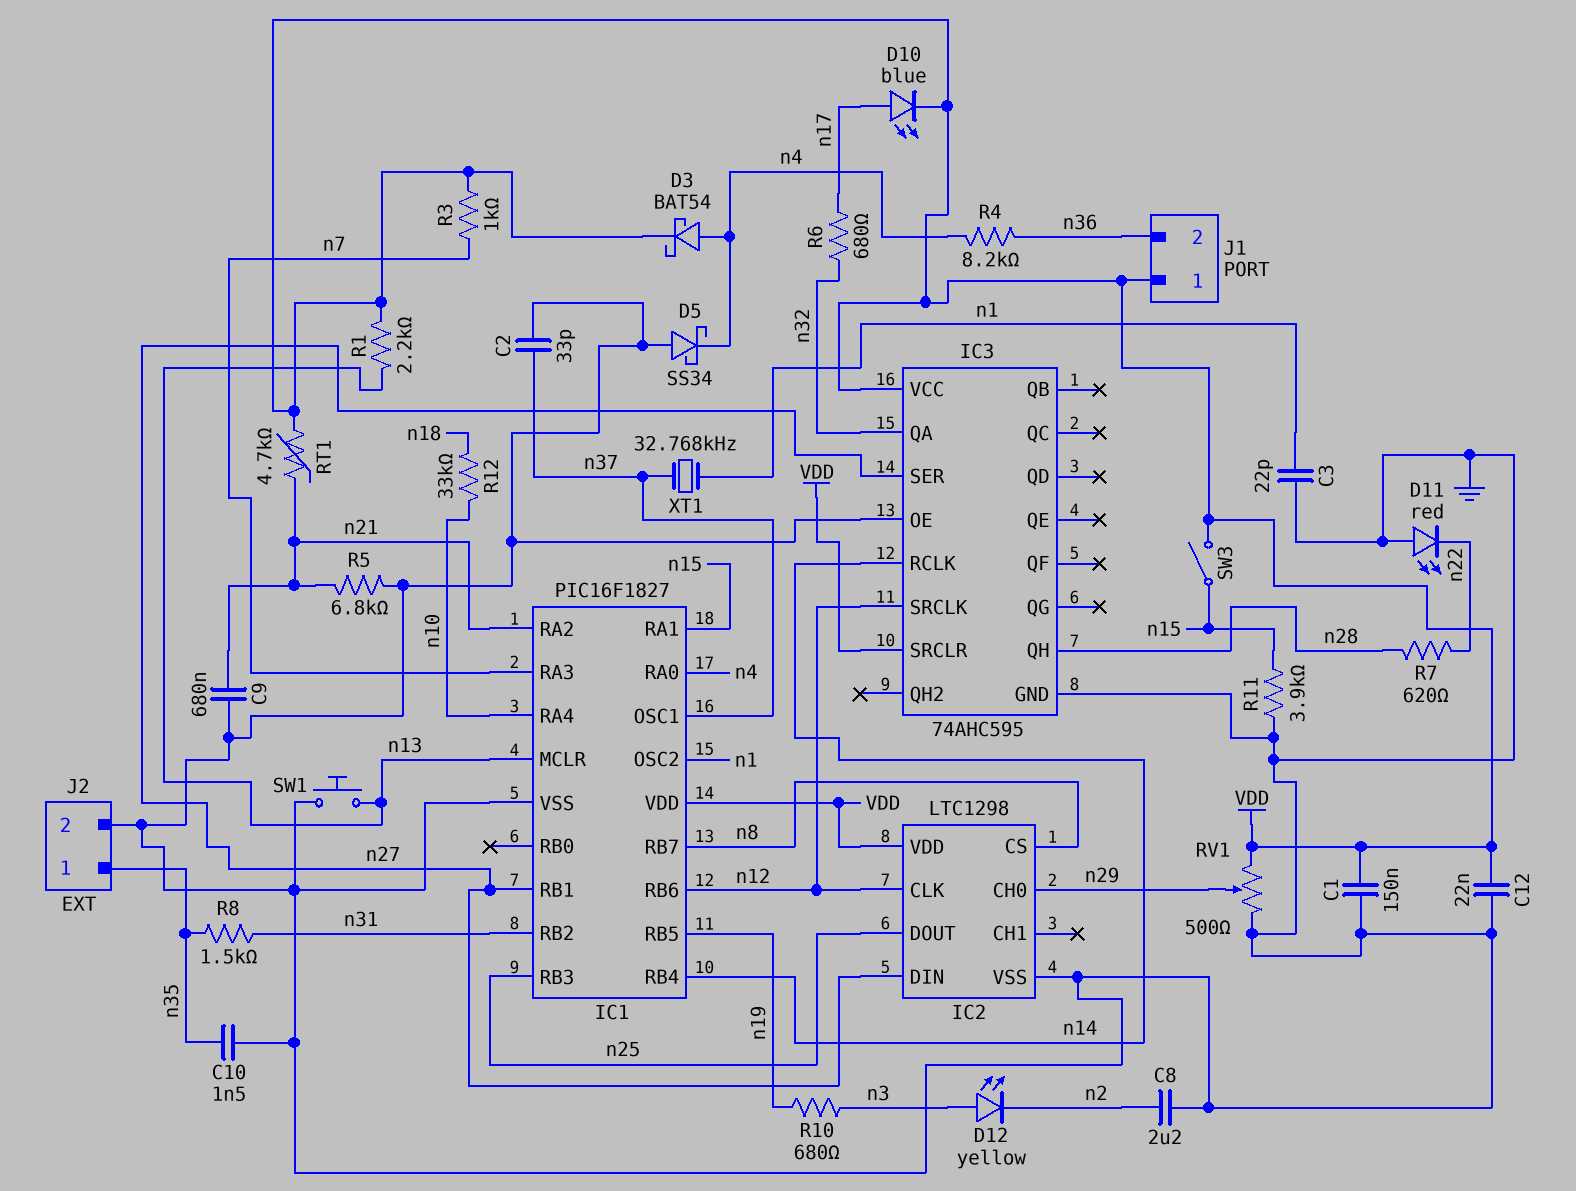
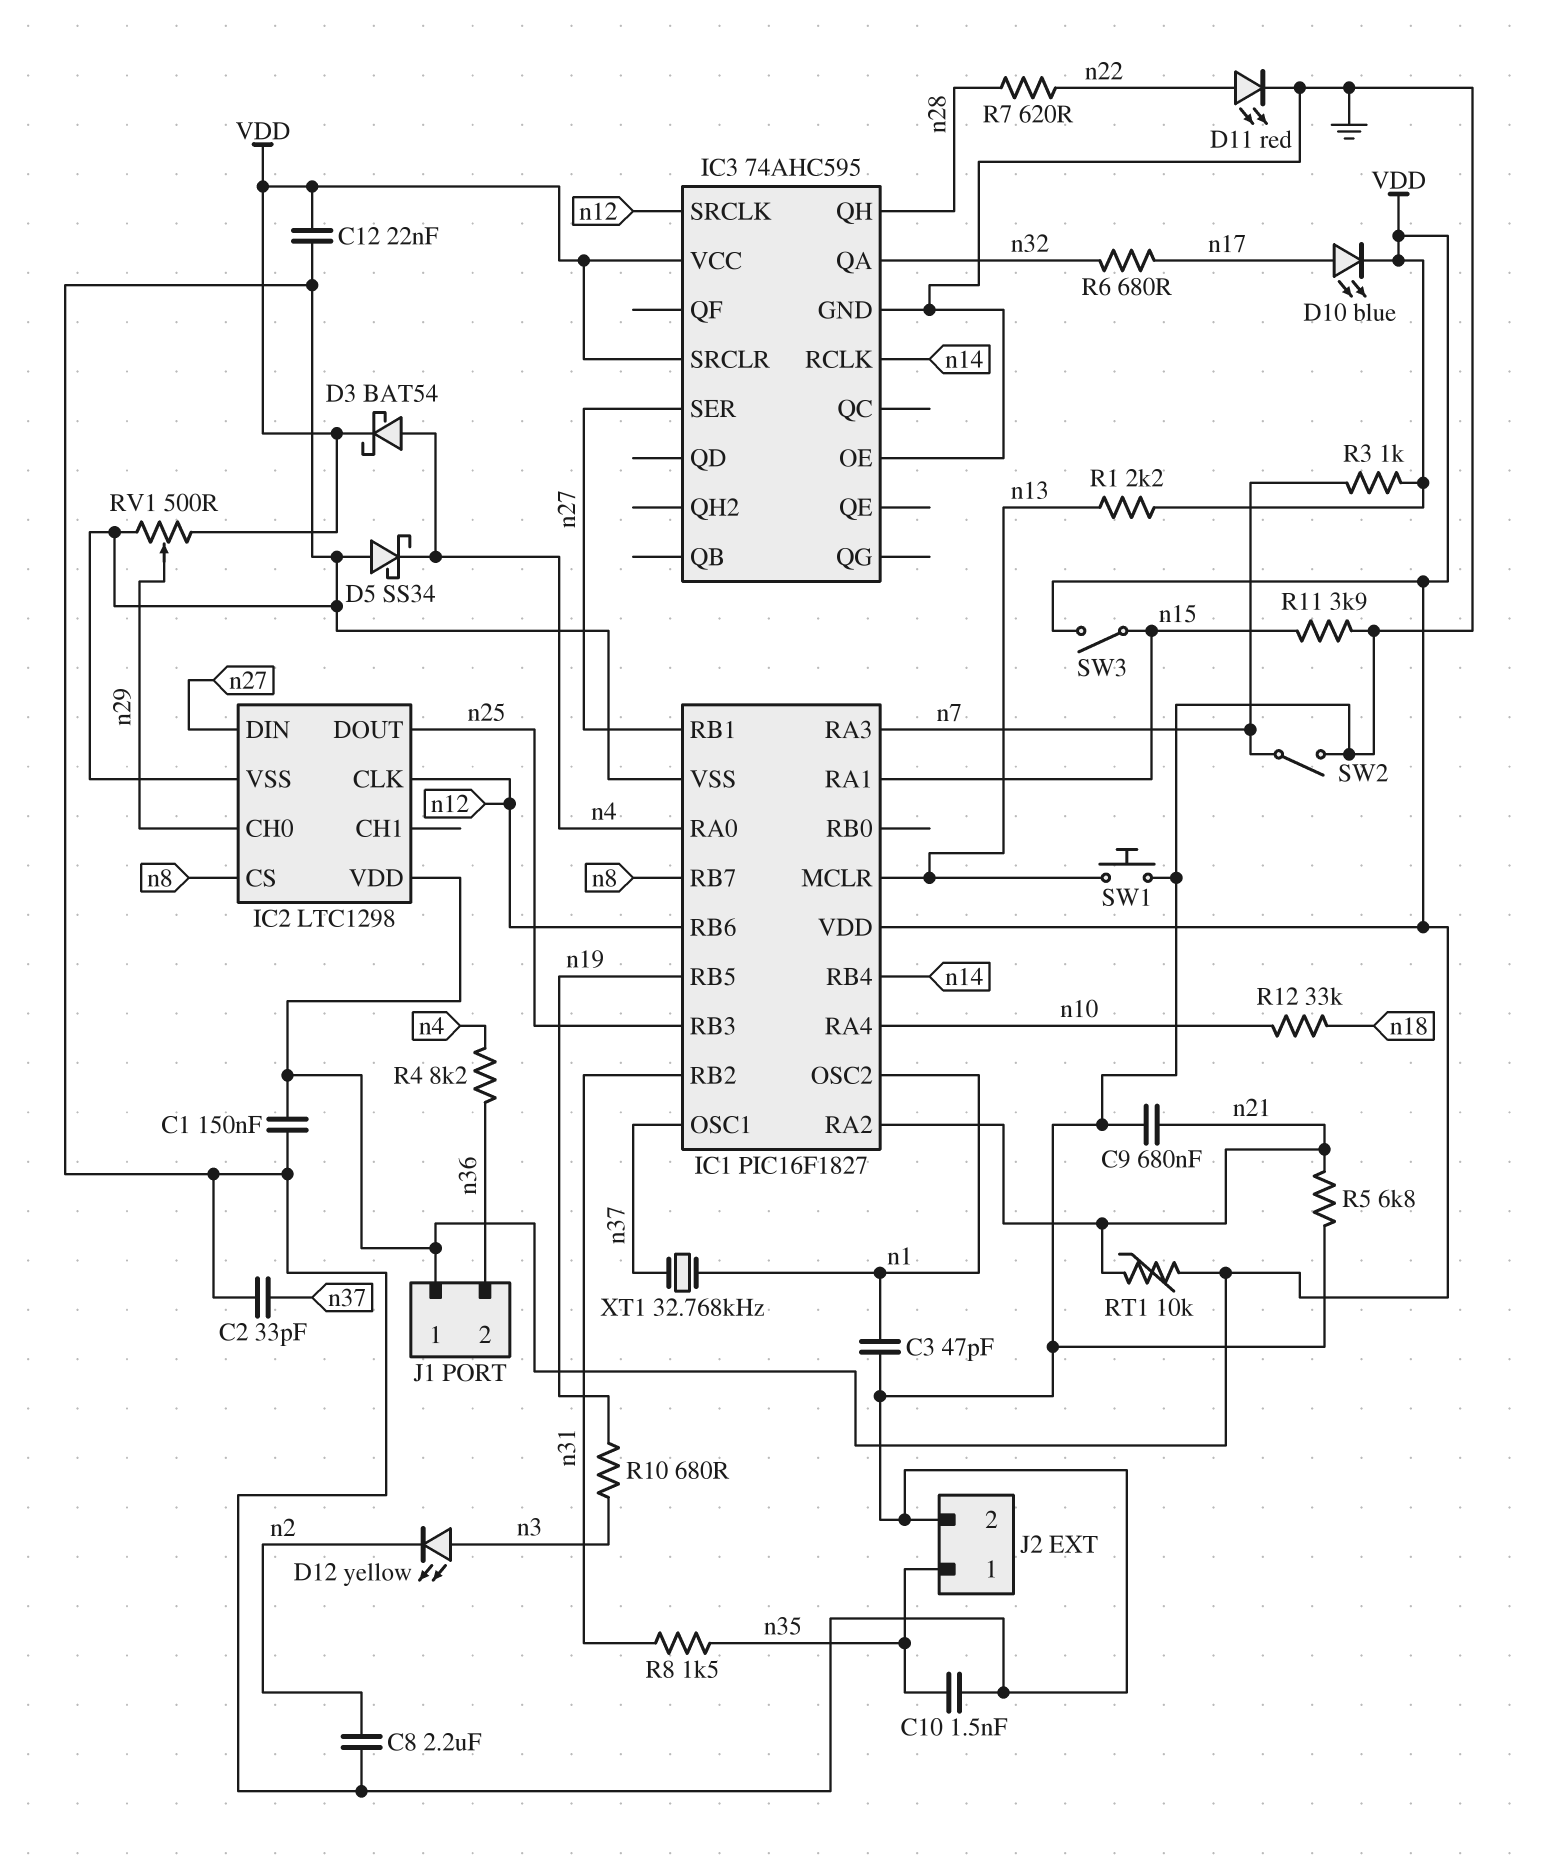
C3: 22pF (GND, n1) -> 47pF (GND, n1)
D11: LED red (A GND, K n22) -> LED red (A n22, K GND)
RT1: 4.7k (VDD, n21) -> 10k (VDD, n21)
SW2: none -> switch (GND, n7)

